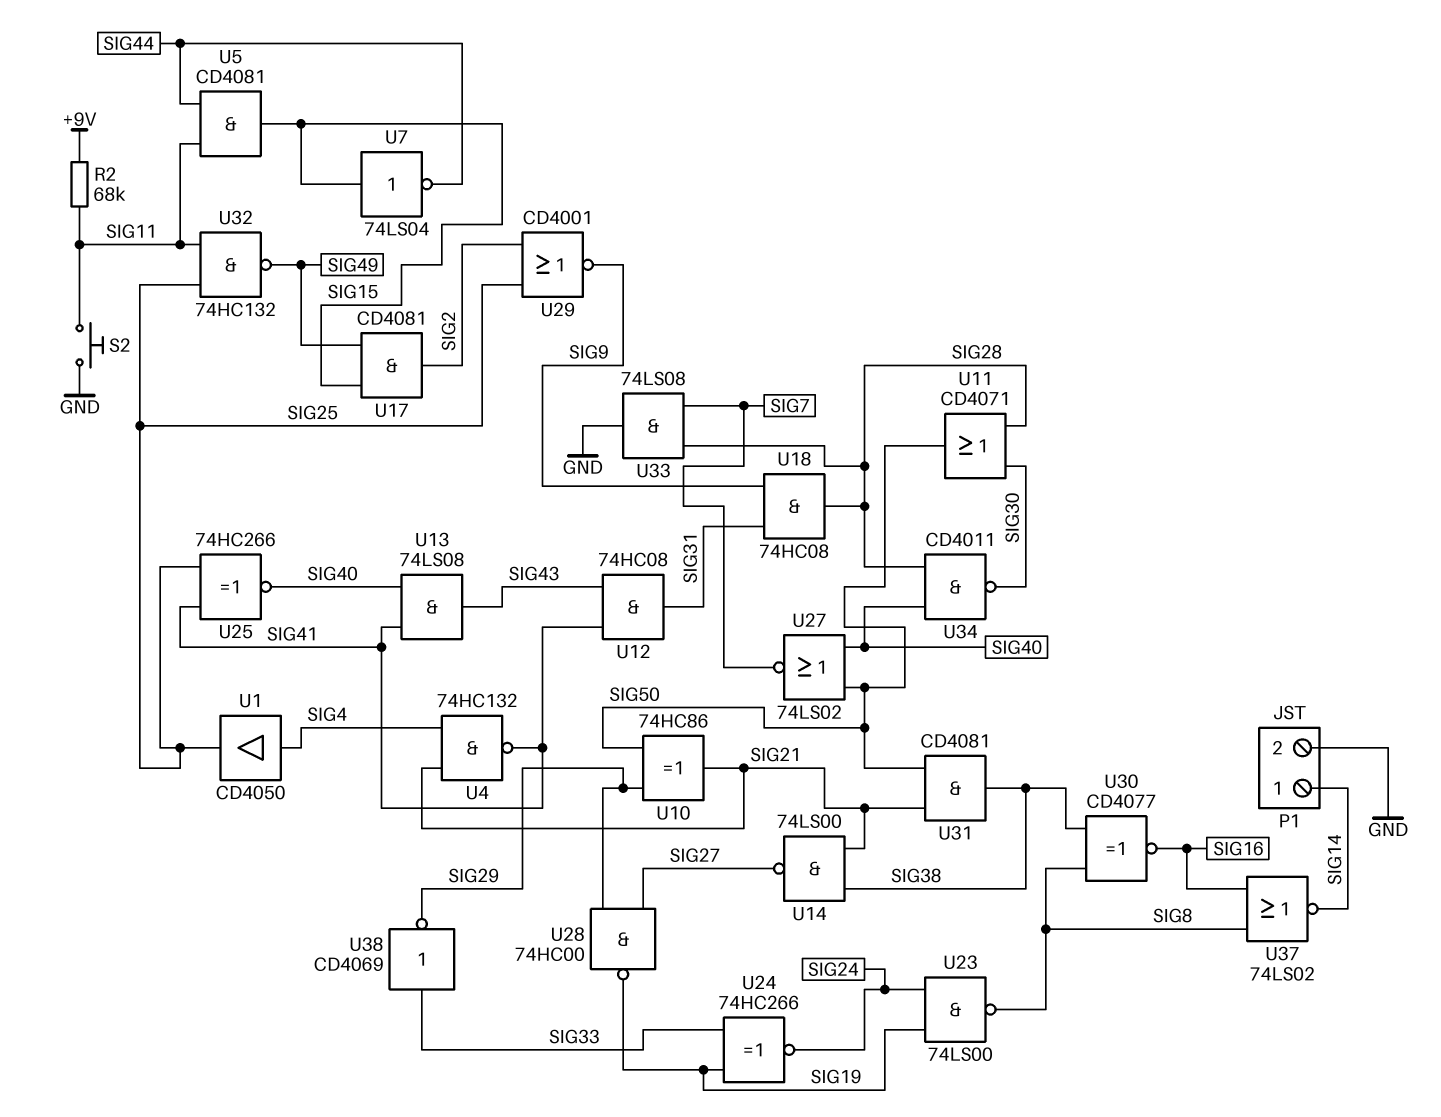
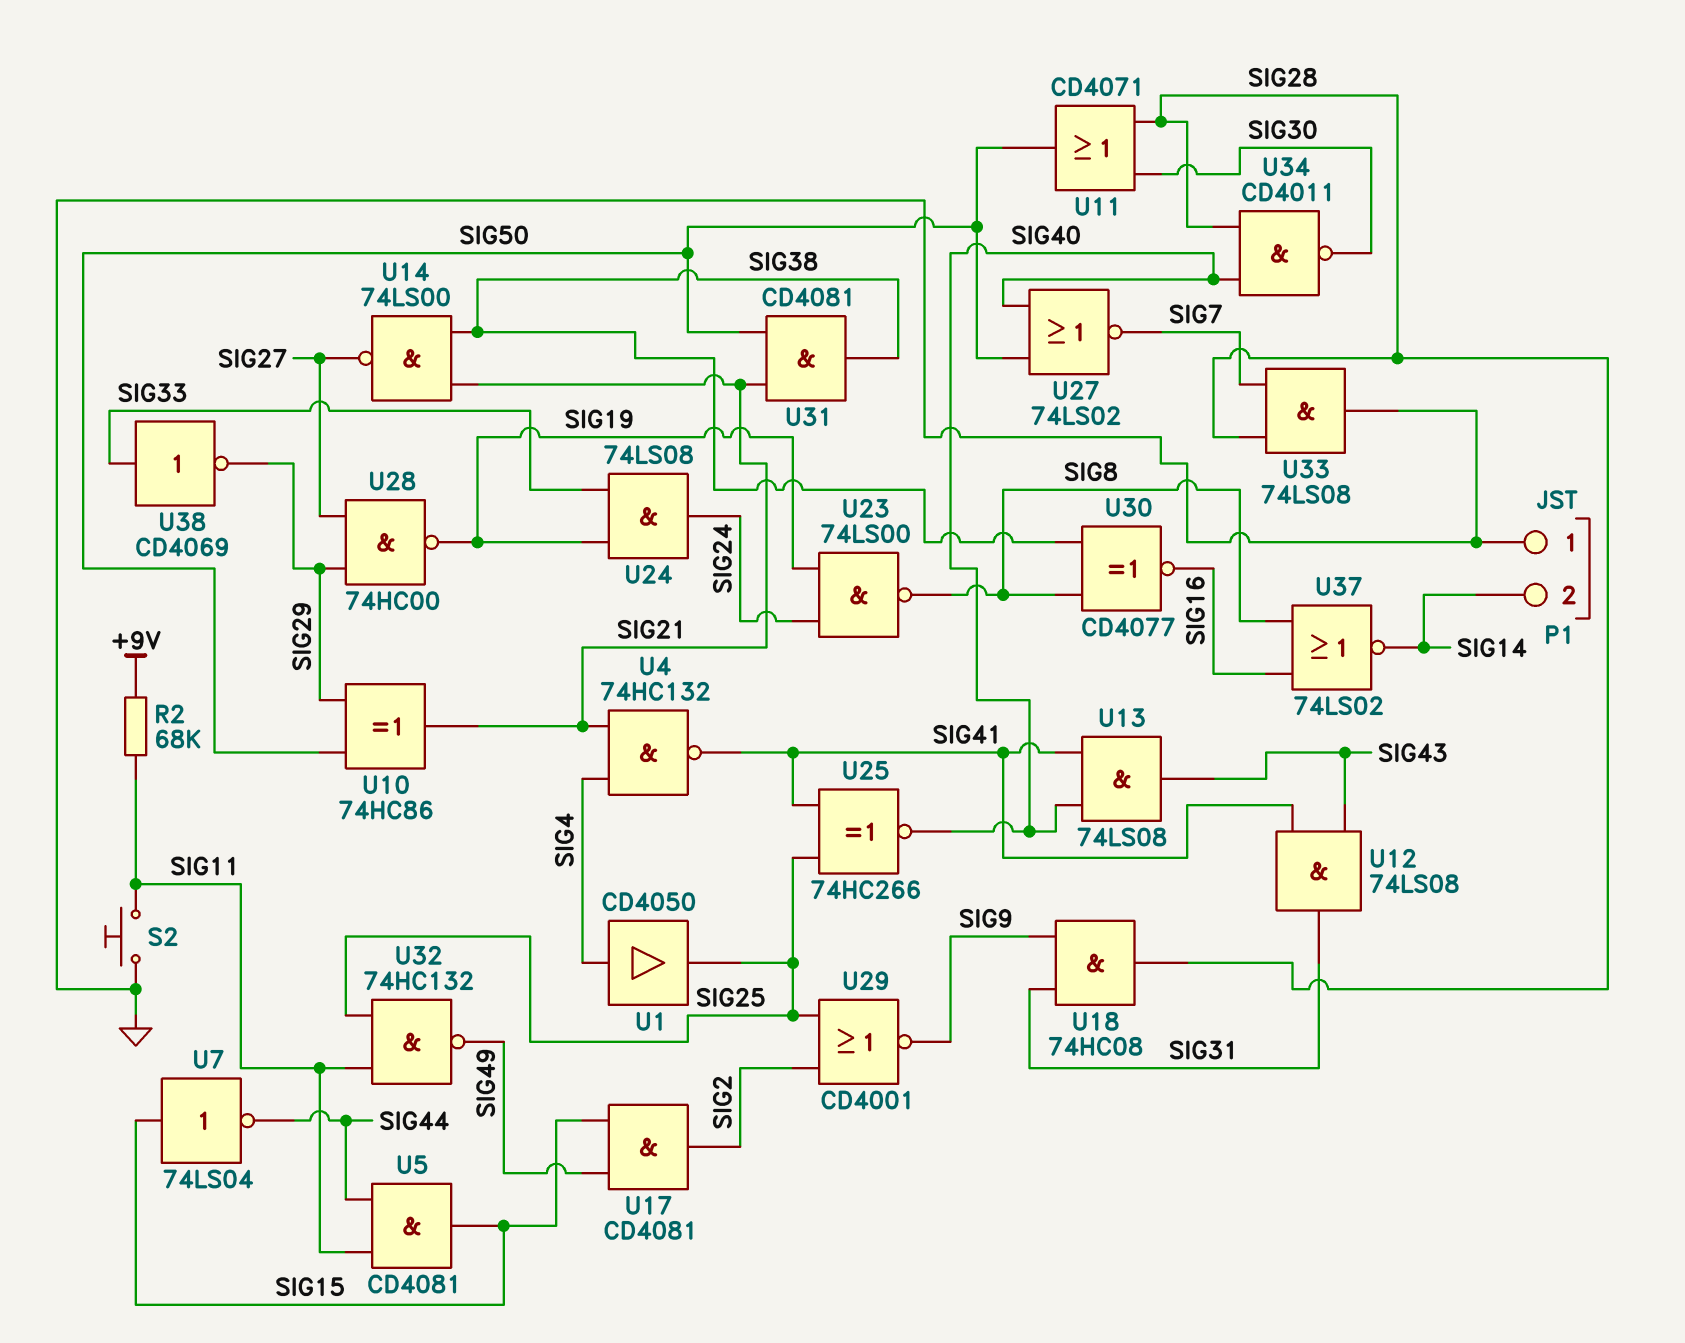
P1 pin 1: SIG14 -> GND
P1 pin 2: GND -> SIG14
U12: AND 74HC08 (in SIG41, in SIG43, out SIG31) -> AND 74LS08 (in SIG41, in SIG43, out SIG31)
U24: XNOR 74HC266 (in SIG19, in SIG33, out SIG24) -> AND 74LS08 (in SIG19, in SIG33, out SIG24)

